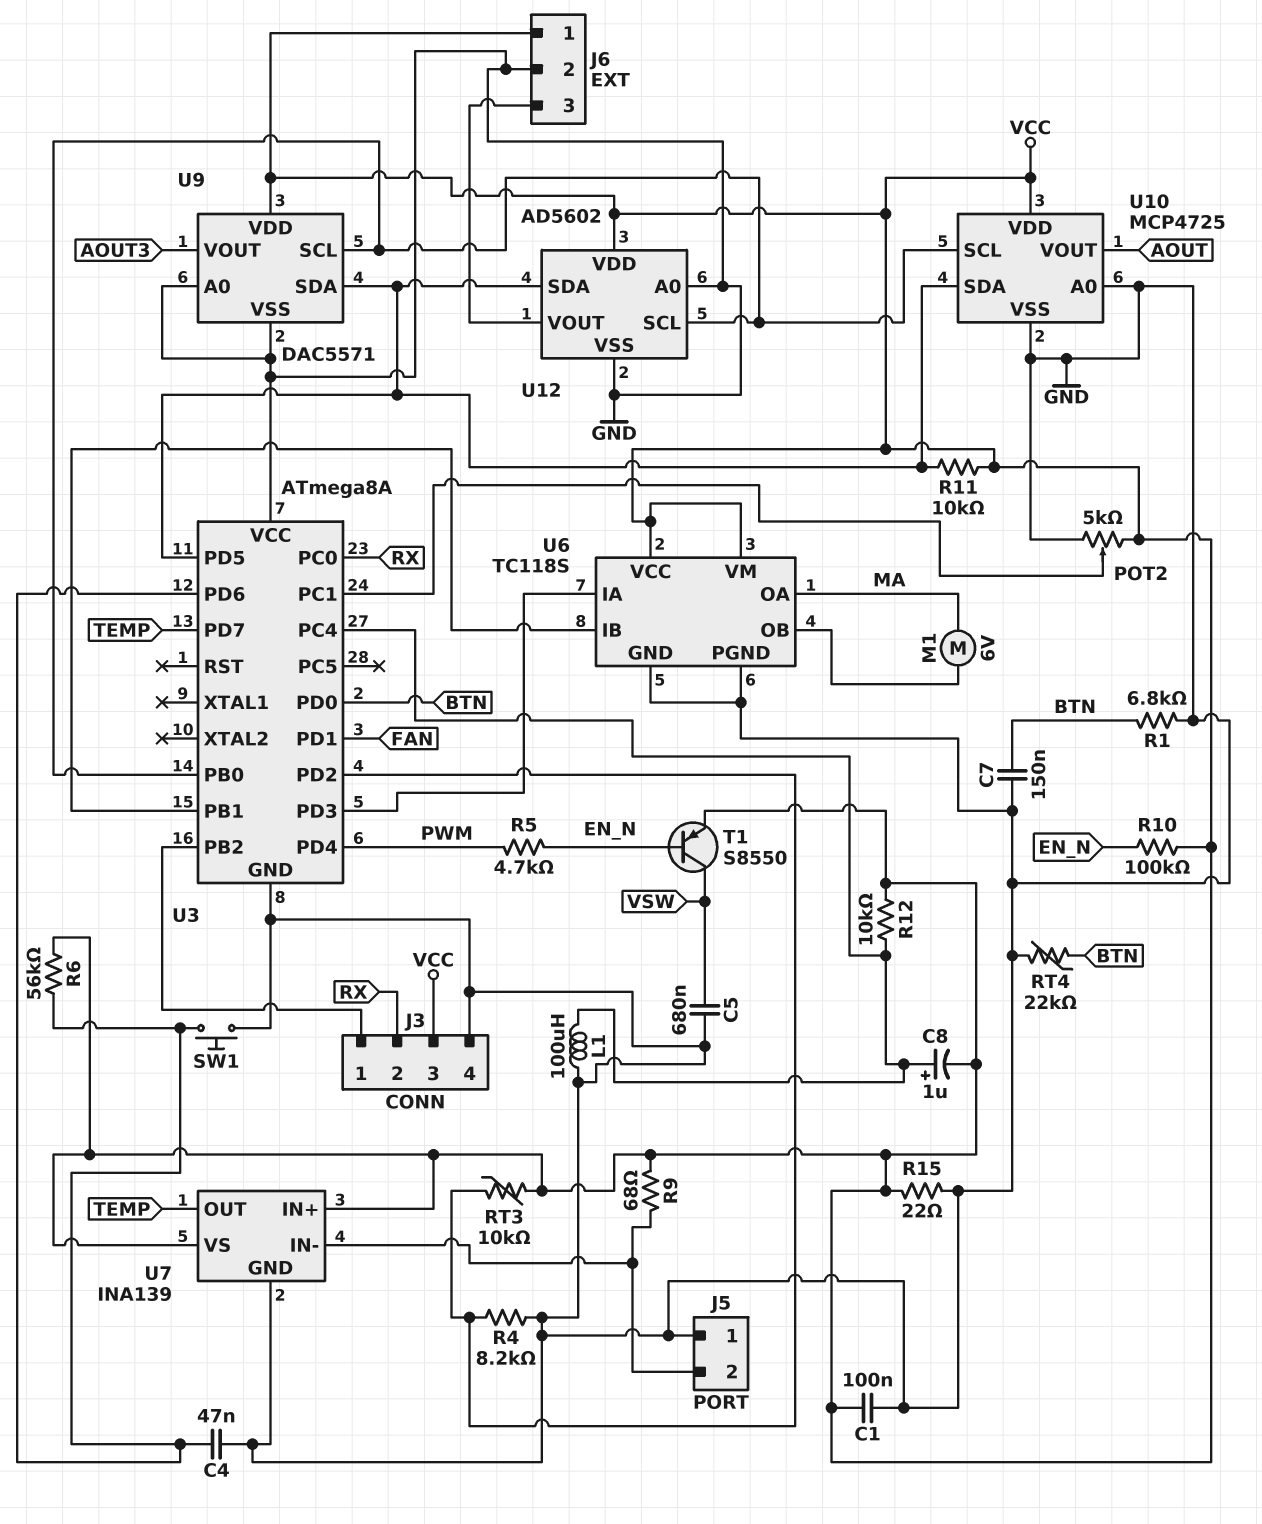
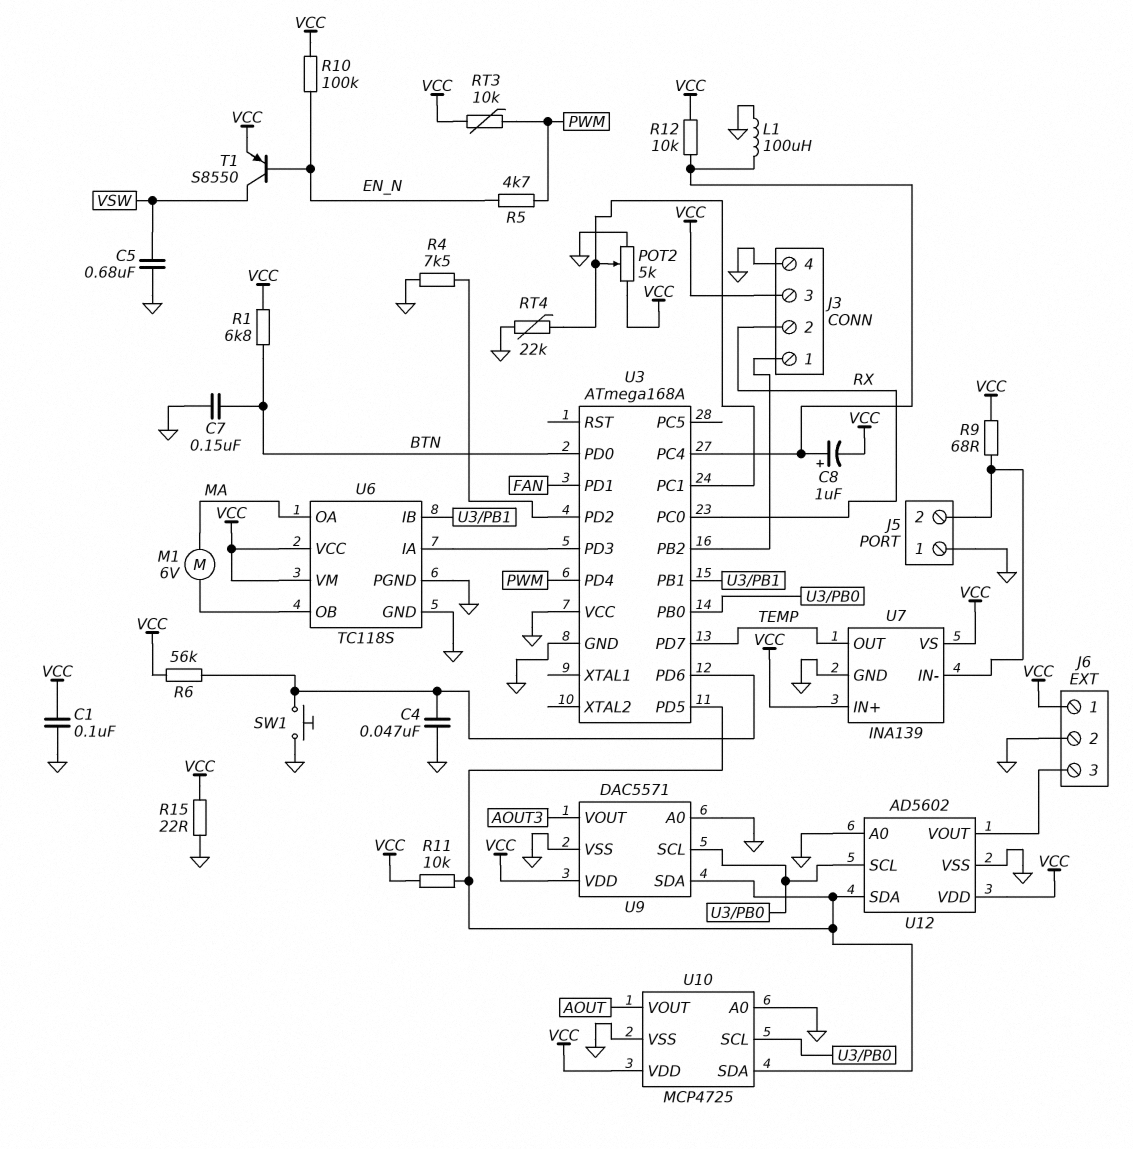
R1: 6.8k (BTN, GND) -> 6.8k (BTN, VCC)
R4: 8.2k (GND, U3/PD2) -> 7.5k (GND, U3/PD2)
RT3: 10k (U3/PD2, VCC) -> 10k (PWM, VCC)
RT4: 22k (BTN, GND) -> 22k (GND, U3/PC1)
U3: ATmega8A -> ATmega168A

